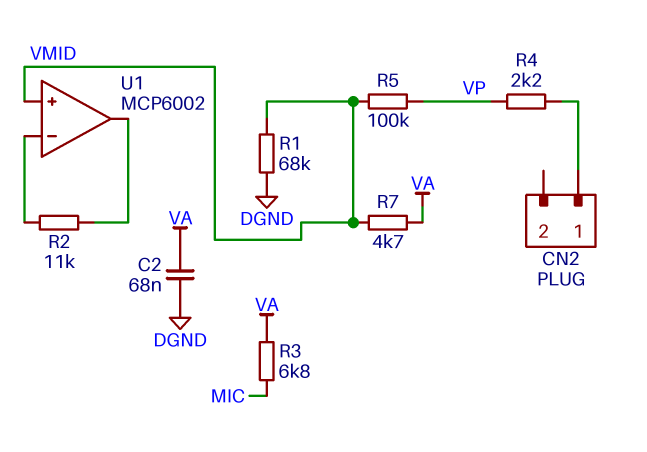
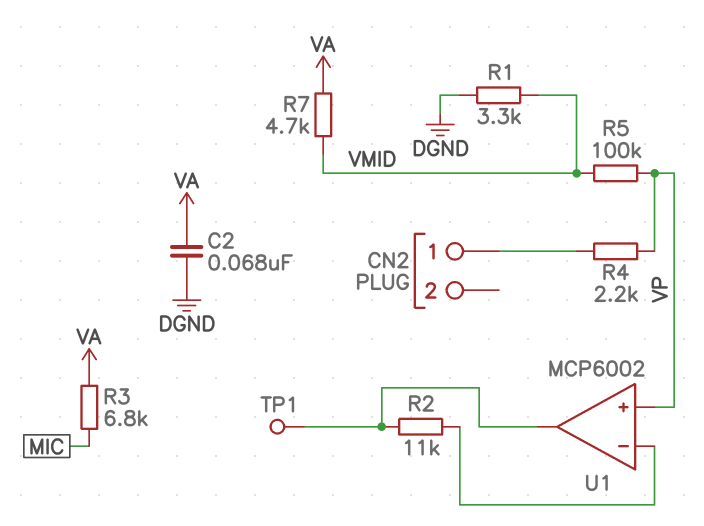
R1: 68k (DGND, VMID) -> 3.3k (DGND, VMID)
TP1: none -> test point (U1/out)
U1 pin in+: VMID -> VP

